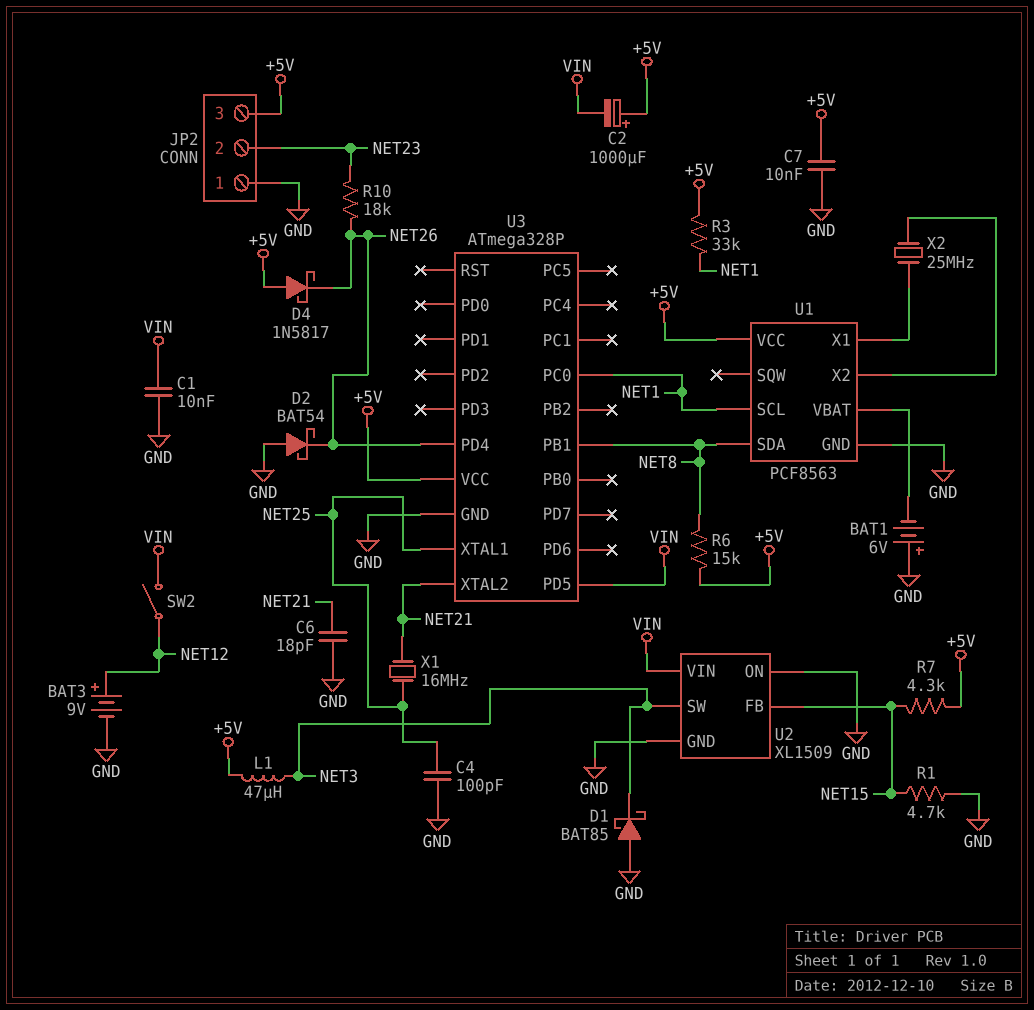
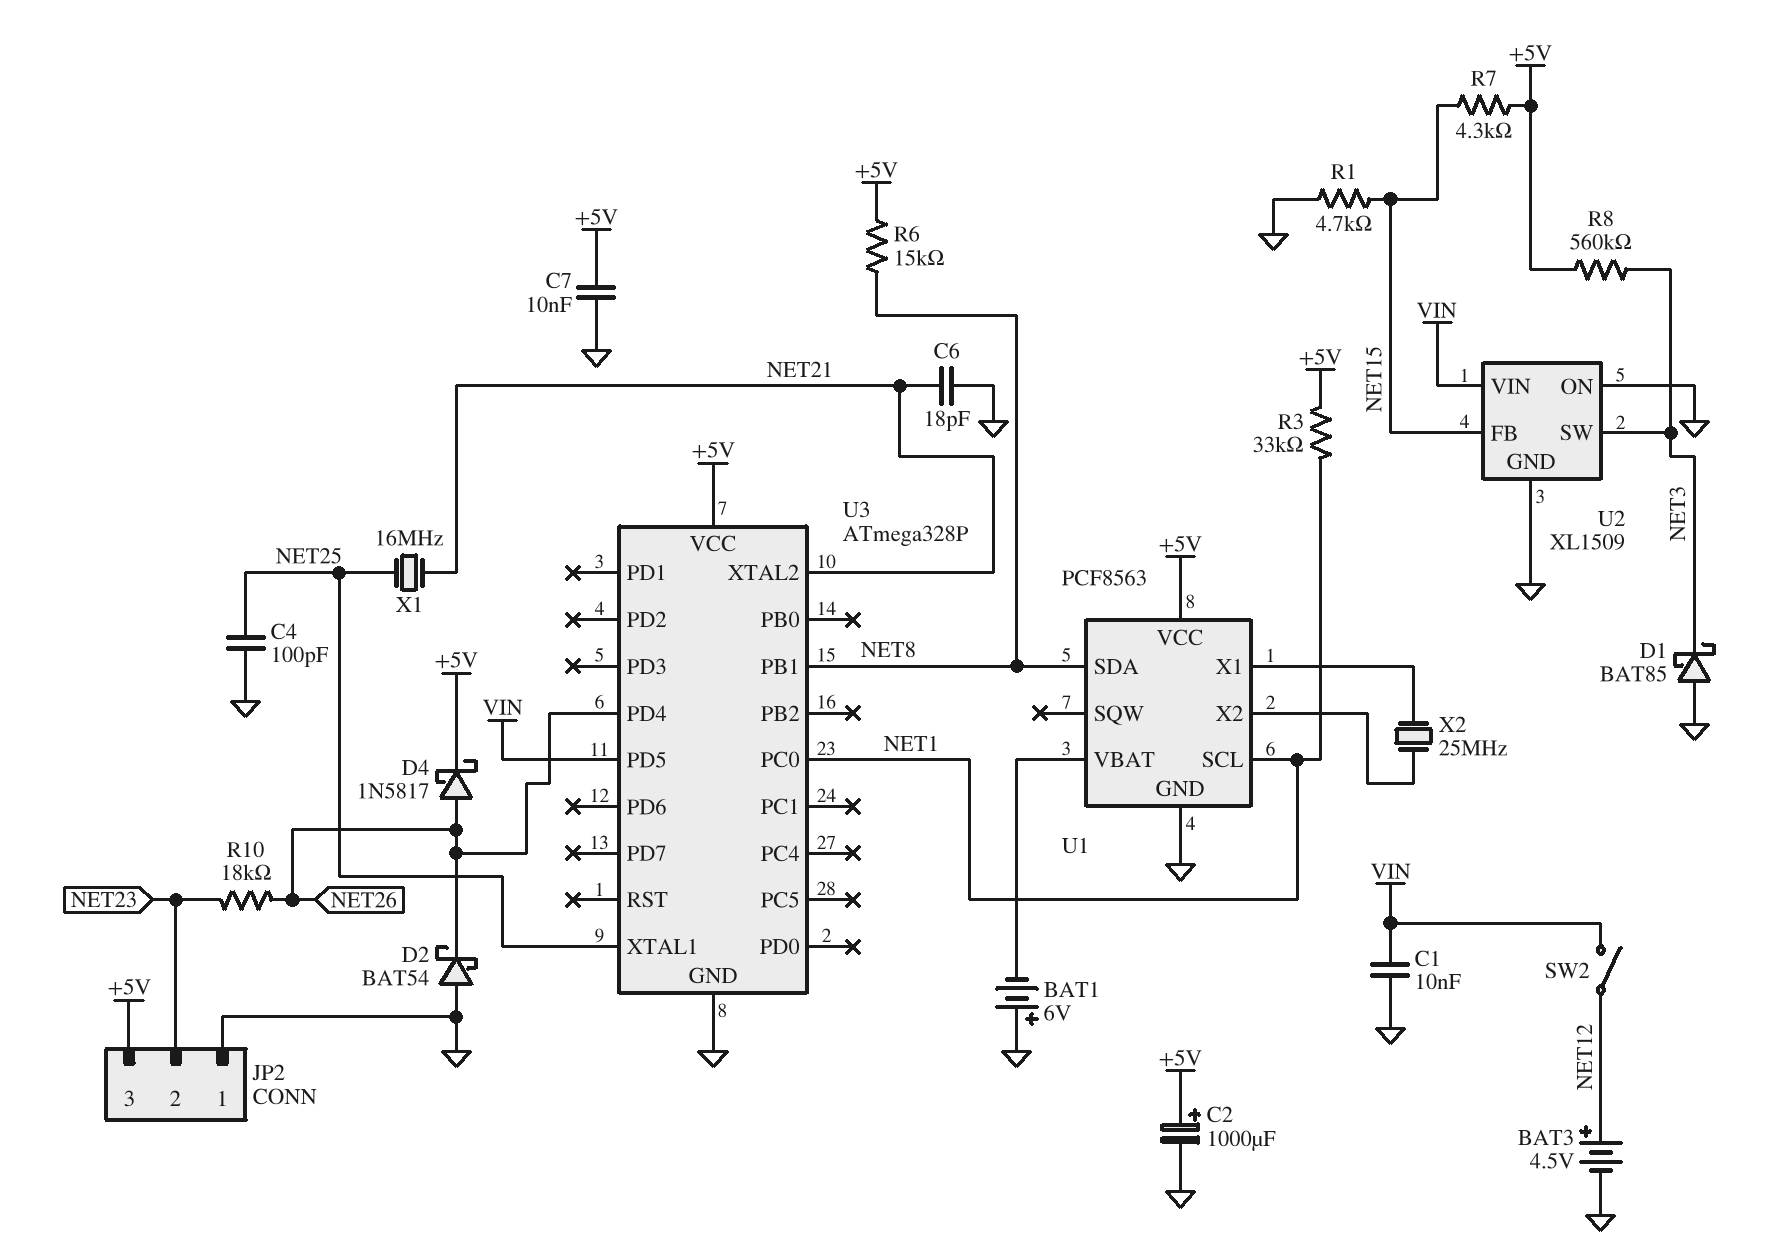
BAT3: 9V (plus NET12, minus GND) -> 4.5V (plus NET12, minus GND)
C2: 1000uF (plus +5V, minus VIN) -> 1000uF (plus +5V, minus GND)
D4: schottky 1N5817 (A +5V, K NET26) -> schottky 1N5817 (A NET26, K +5V)
L1: 47uH (+5V, NET3) -> none
R8: none -> 560k (+5V, NET3)

